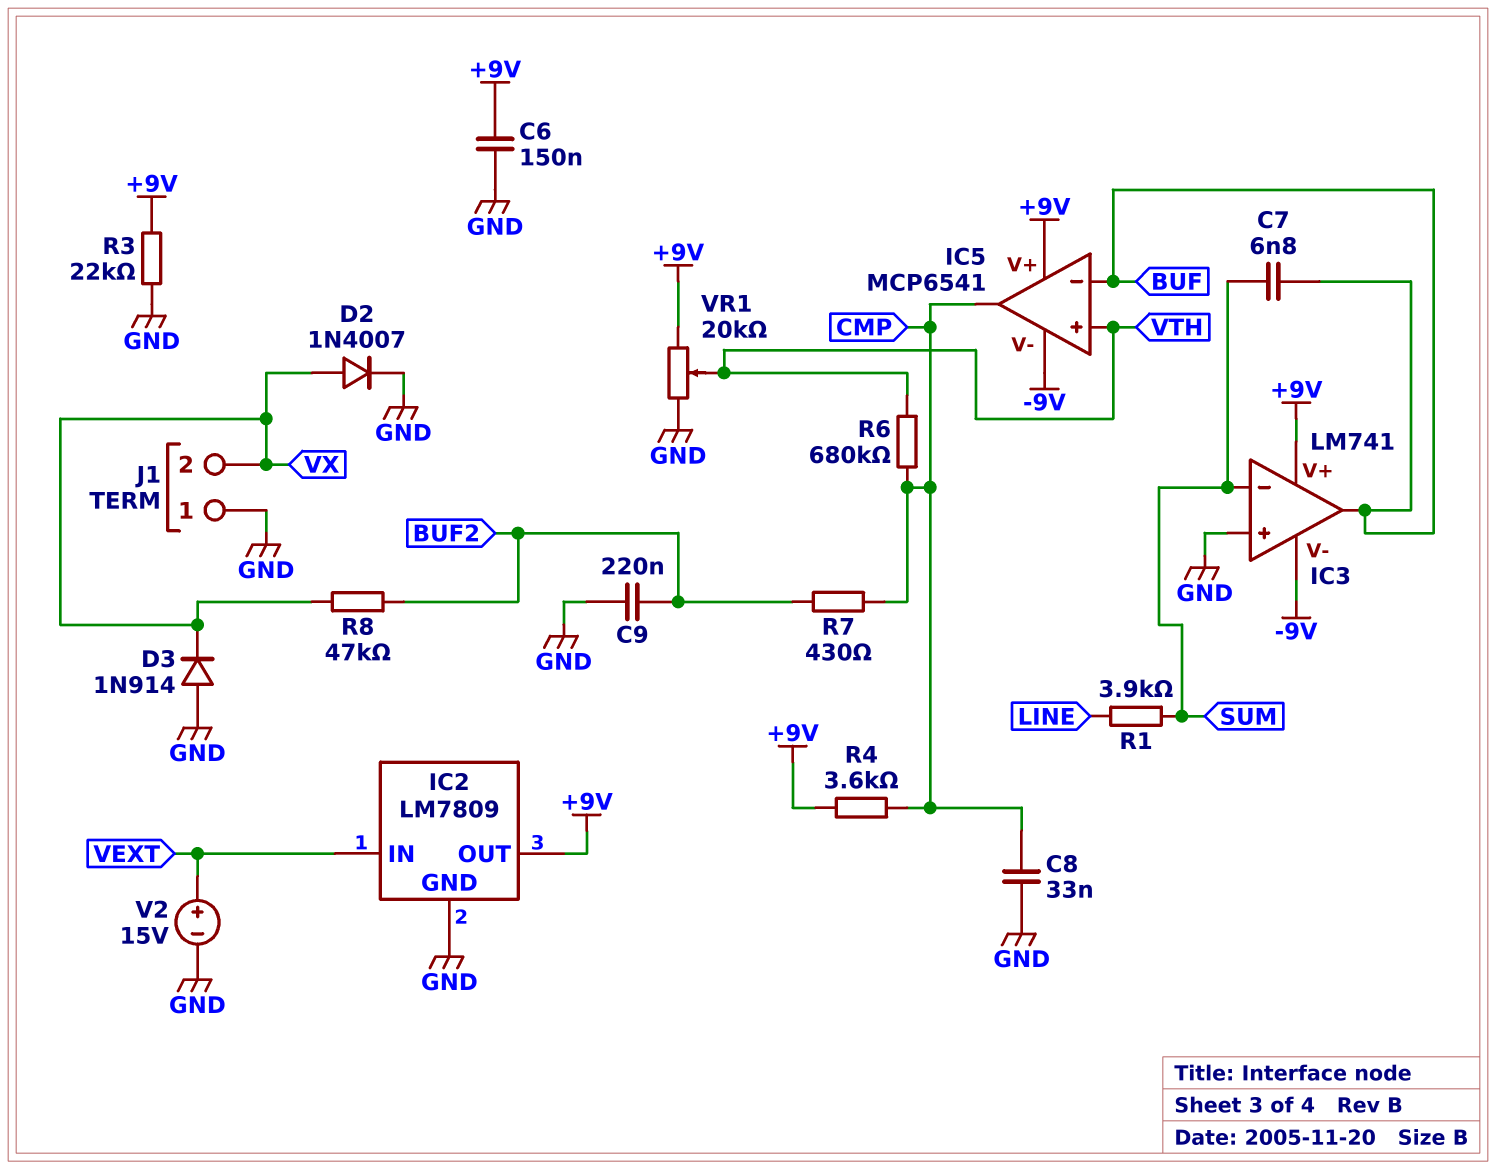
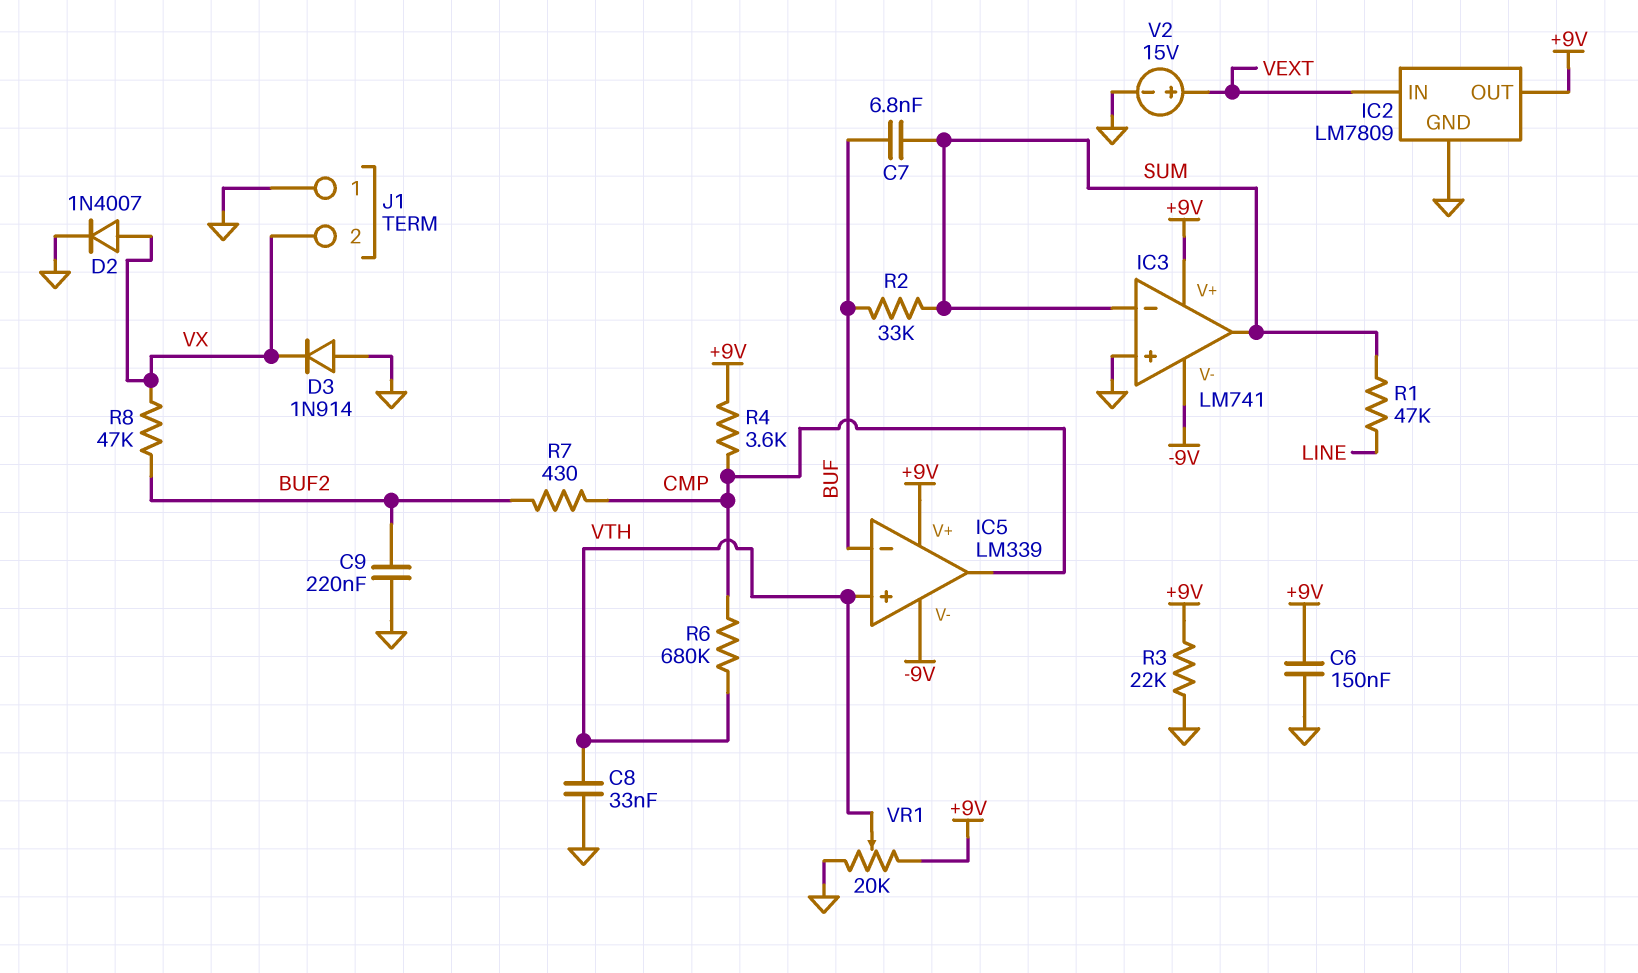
C8: 33nF (CMP, GND) -> 33nF (GND, VTH)
IC3 pin out: BUF -> SUM
IC5: MCP6541 -> LM339
R1: 3.9k (LINE, SUM) -> 47k (LINE, SUM)
R2: none -> 33k (BUF, SUM)

